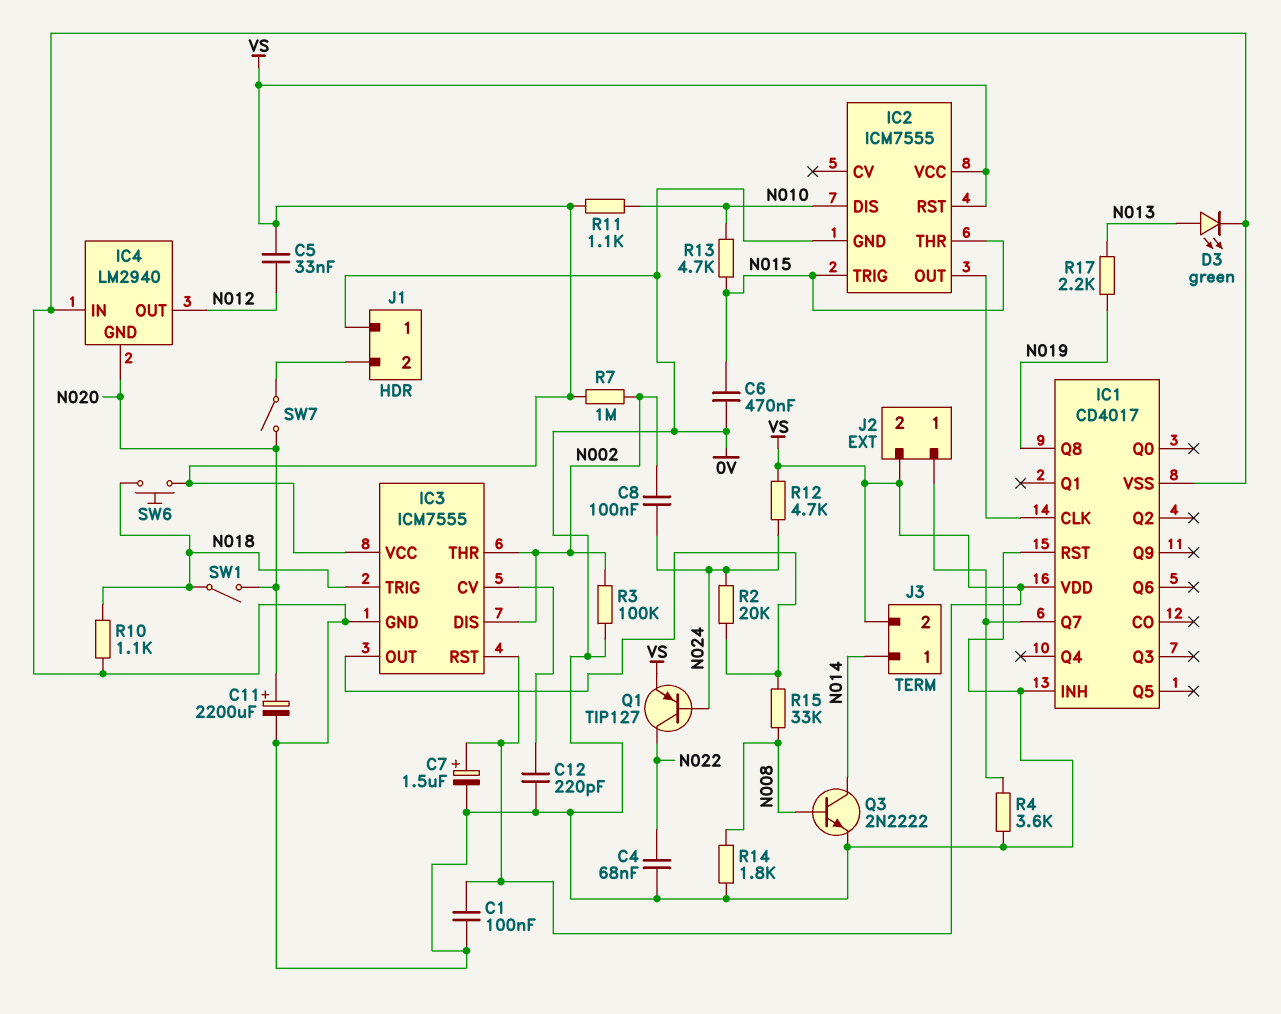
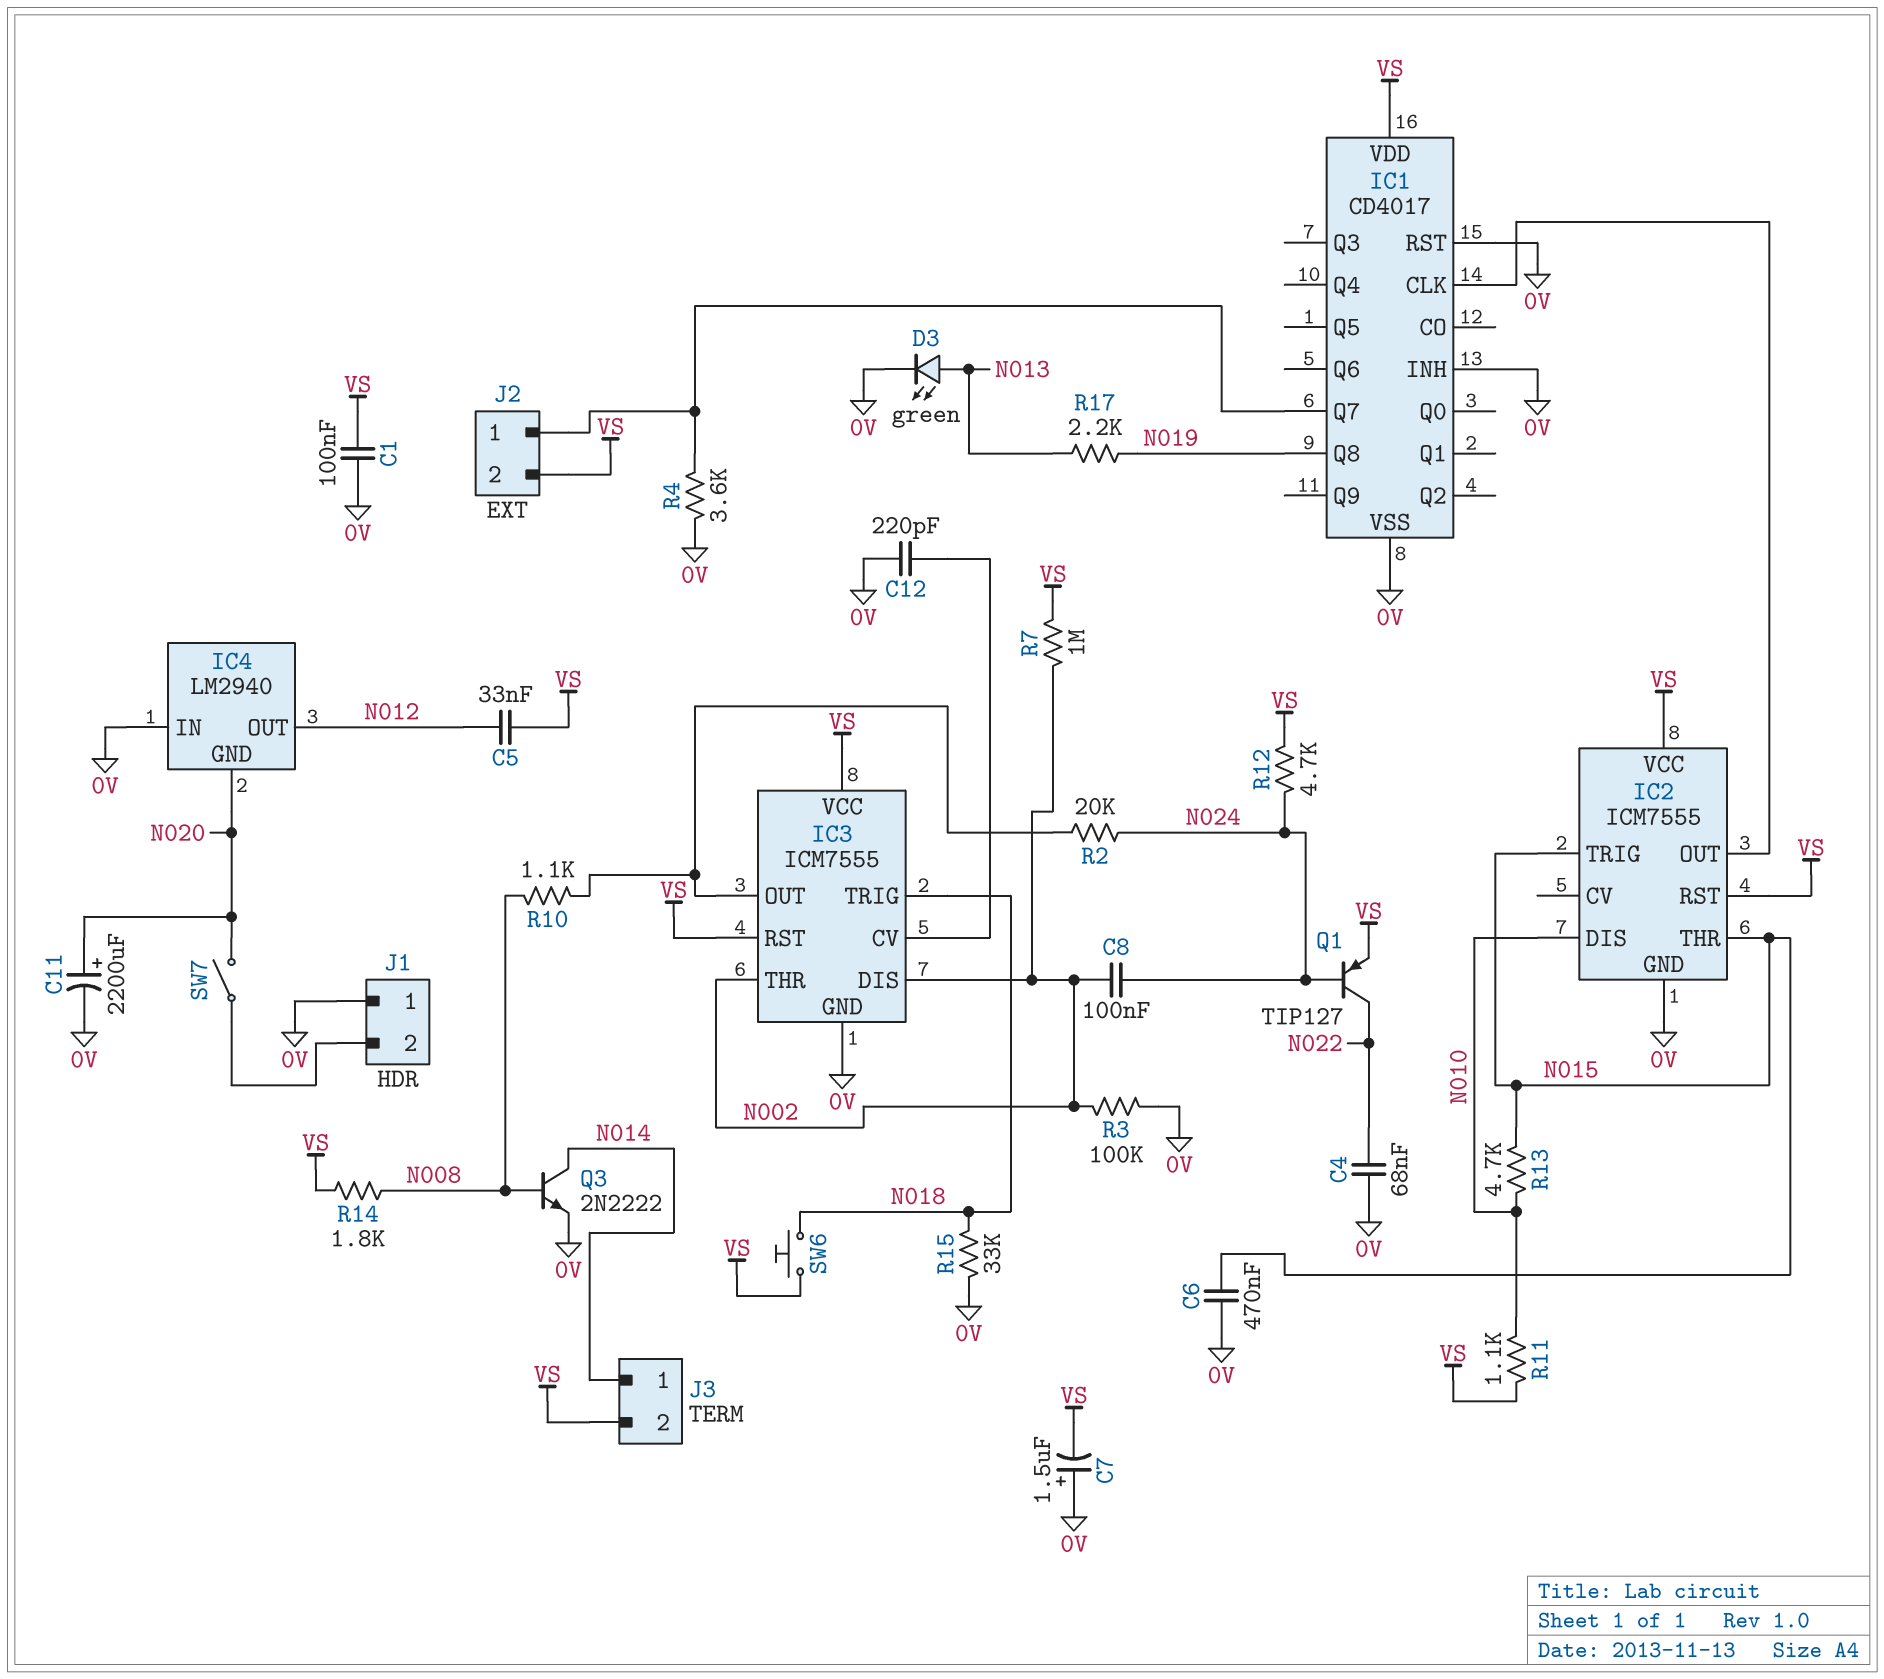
C7: 1.5uF (plus VS, minus 0V) -> 1.5uF (plus 0V, minus VS)
R10: 1.1k (0V, N018) -> 1.1k (IC3/OUT, N008)
R14: 1.8k (0V, N008) -> 1.8k (N008, VS)
R15: 33k (IC3/OUT, N008) -> 33k (0V, N018)
SW1: switch (N018, N020) -> none

